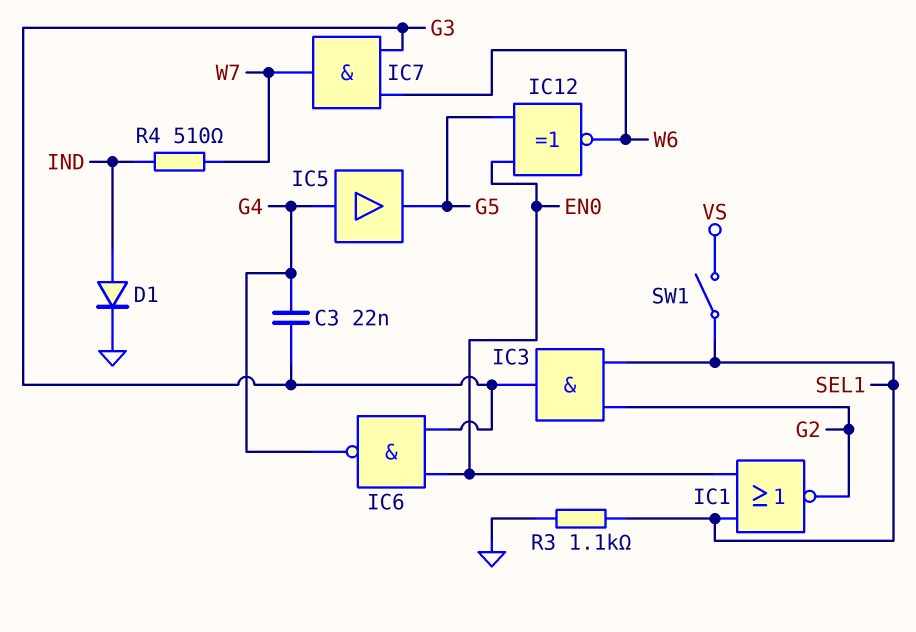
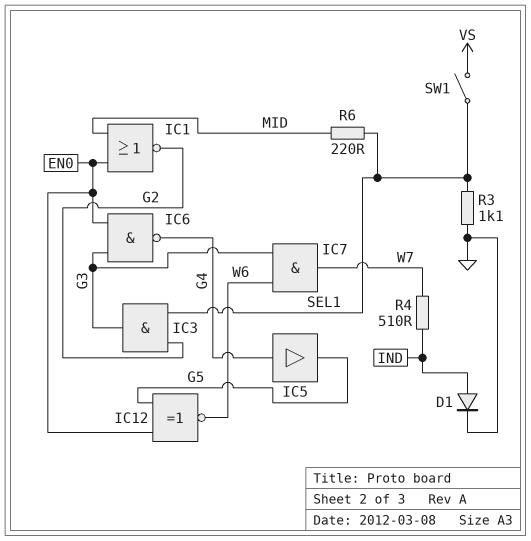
C3: 22nF (G3, G4) -> none
IC1: NOR (in EN0, in SEL1, out G2) -> NOR (in EN0, in MID, out G2)
R6: none -> 220 (MID, SEL1)

